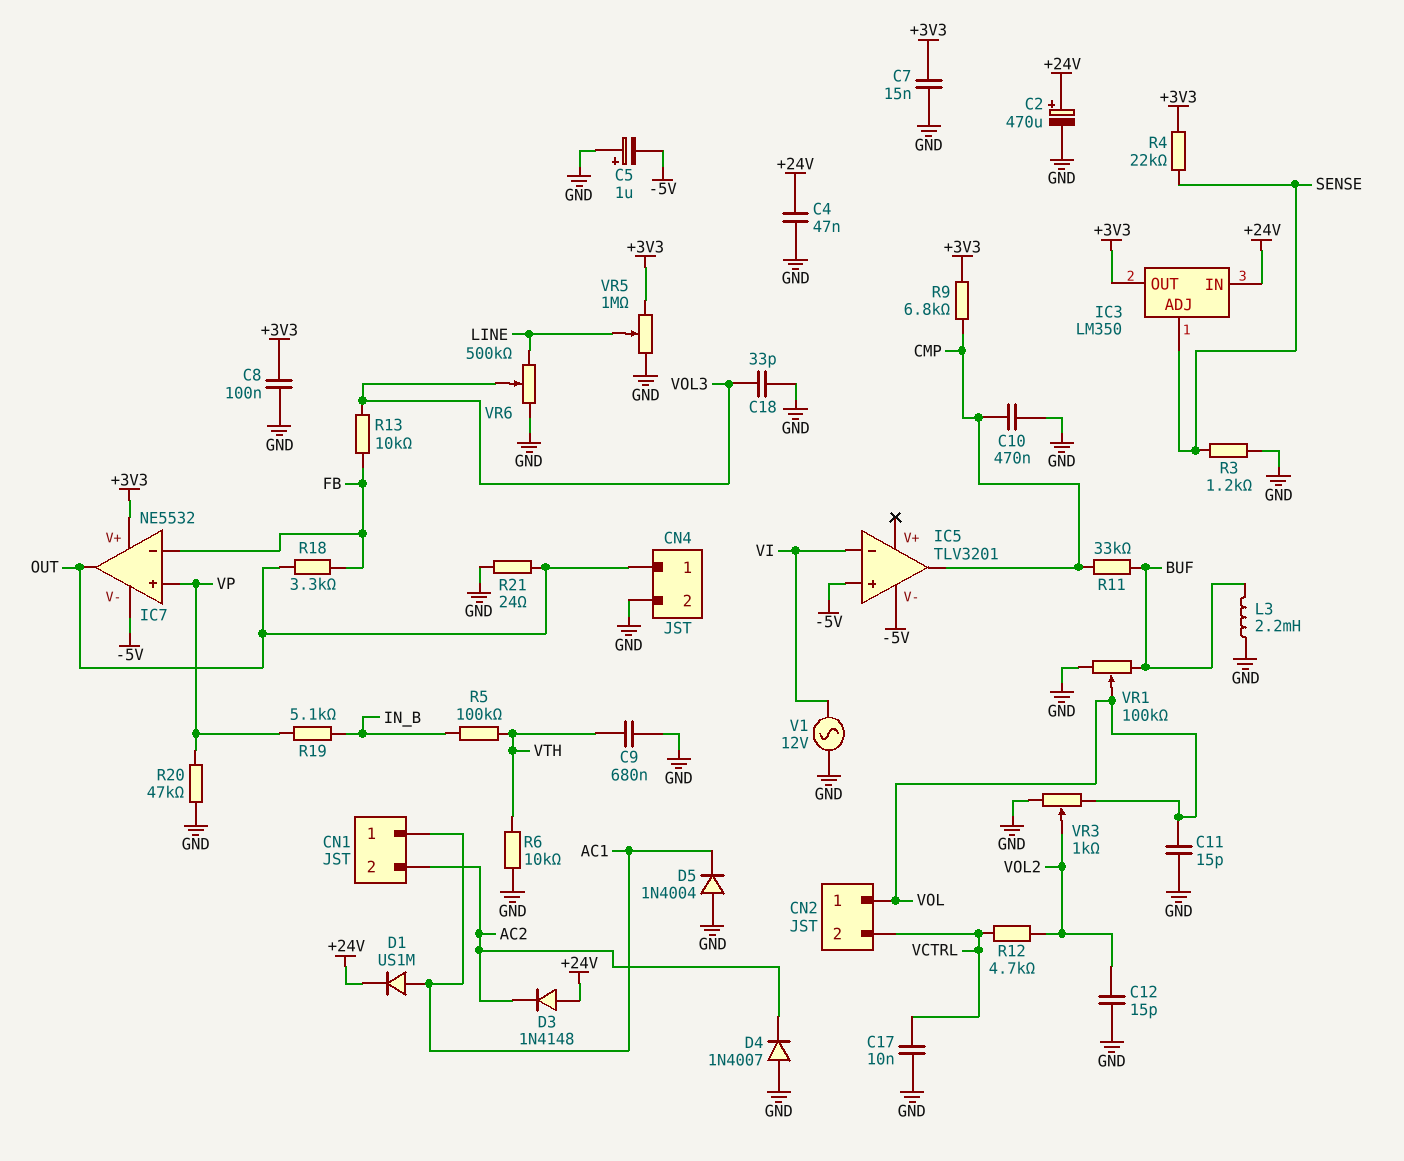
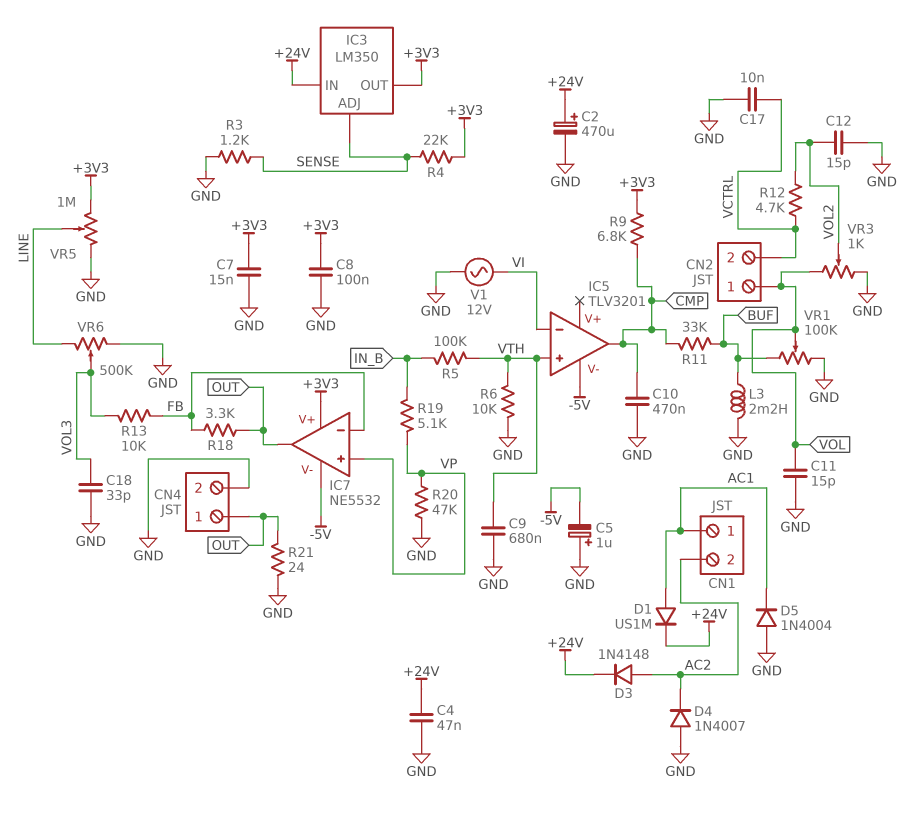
D3: diode 1N4148 (A +24V, K AC2) -> diode 1N4148 (A AC2, K +24V)
IC5 pin in+: -5V -> VTH

